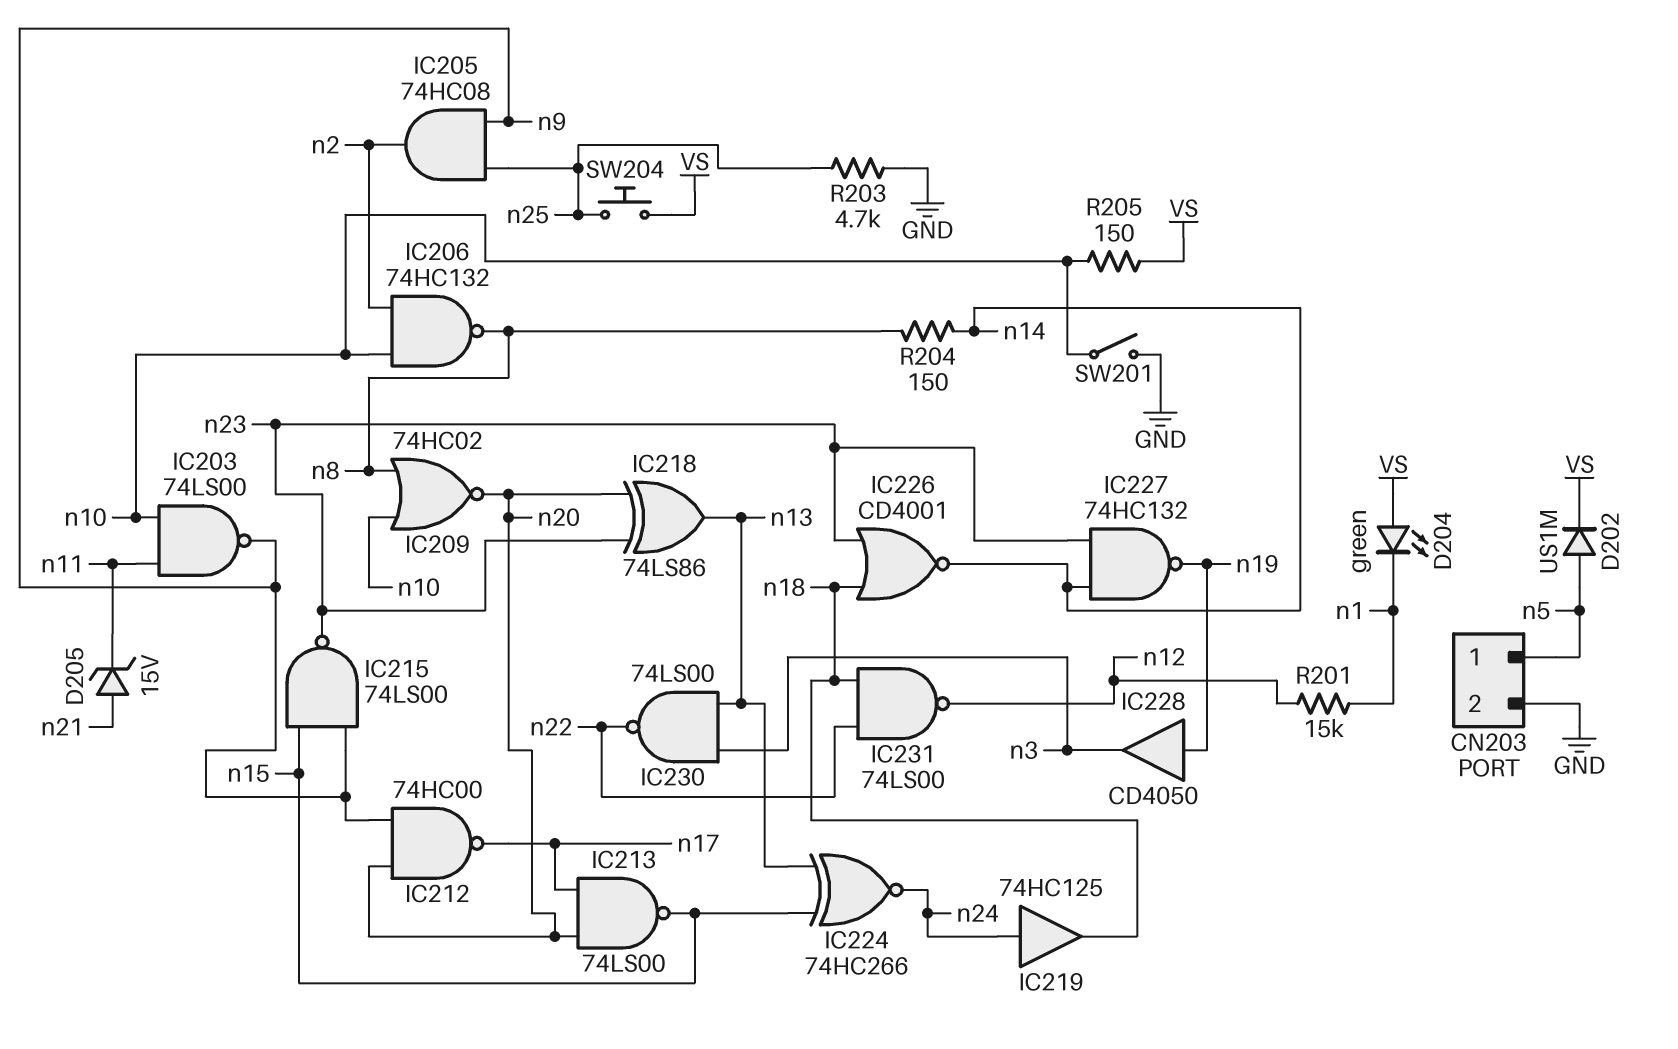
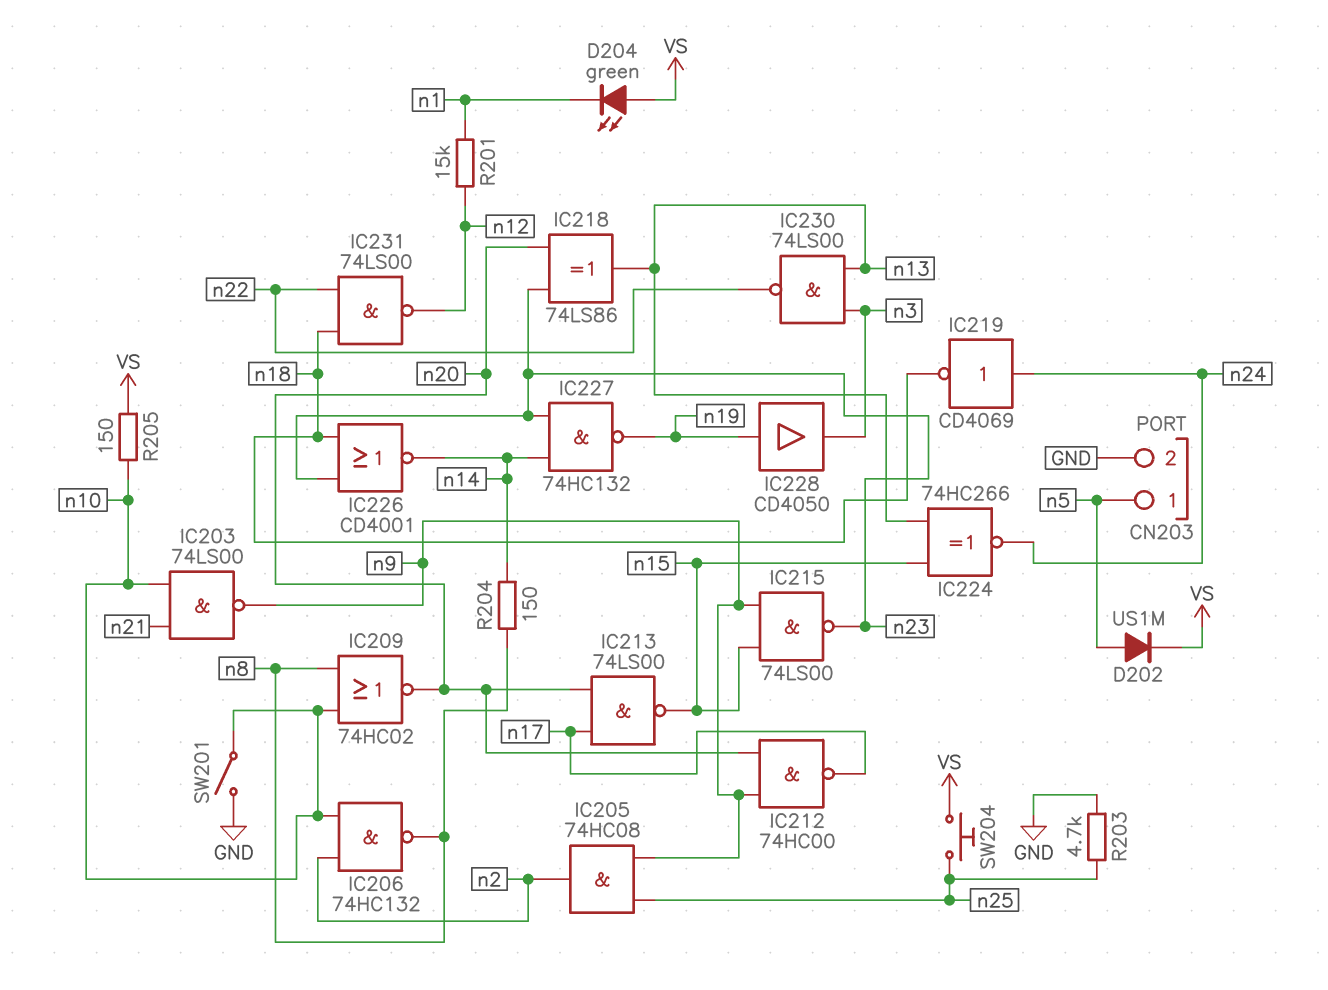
D205: zener 15V (A n21, K n11) -> none
IC203: NAND 74LS00 (in n10, in n11, out n9) -> NAND 74LS00 (in n10, in n21, out n9)
IC219: buffer 74HC125 (in n24, out n18) -> NOT CD4069 (in n24, out n18)

